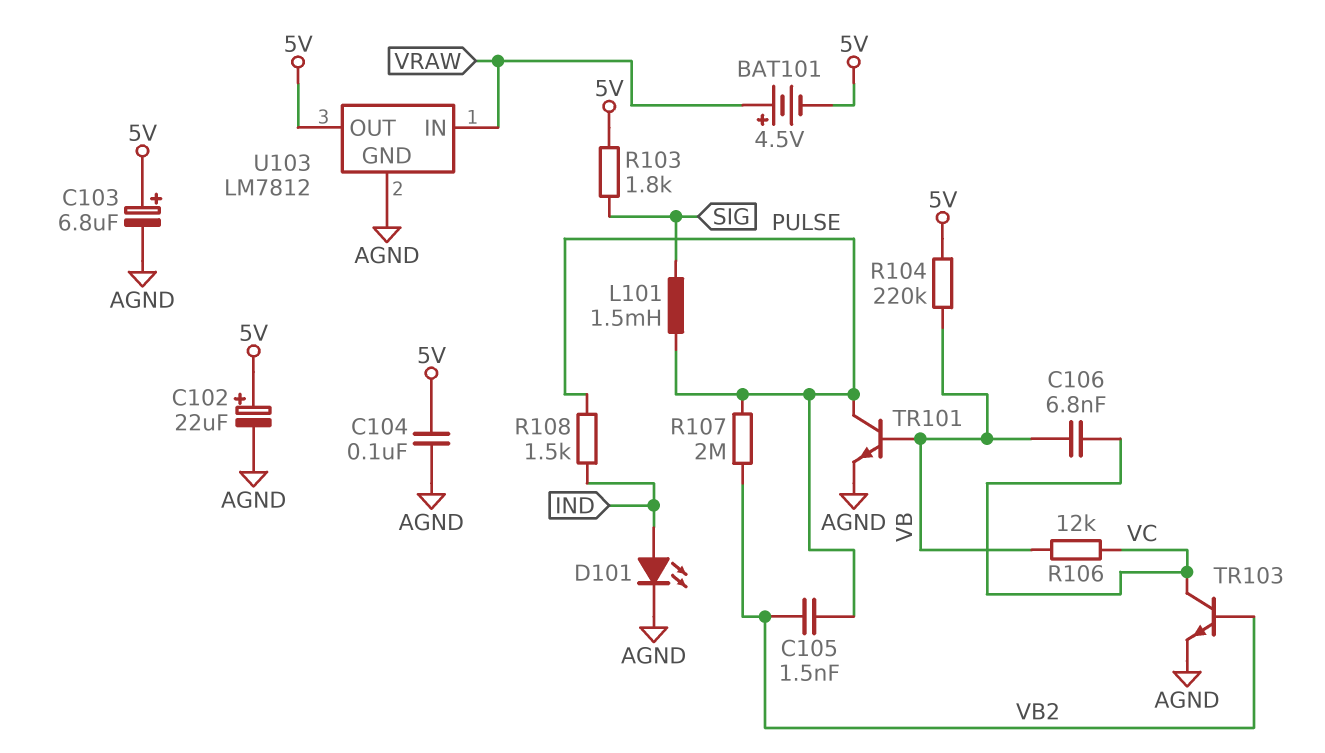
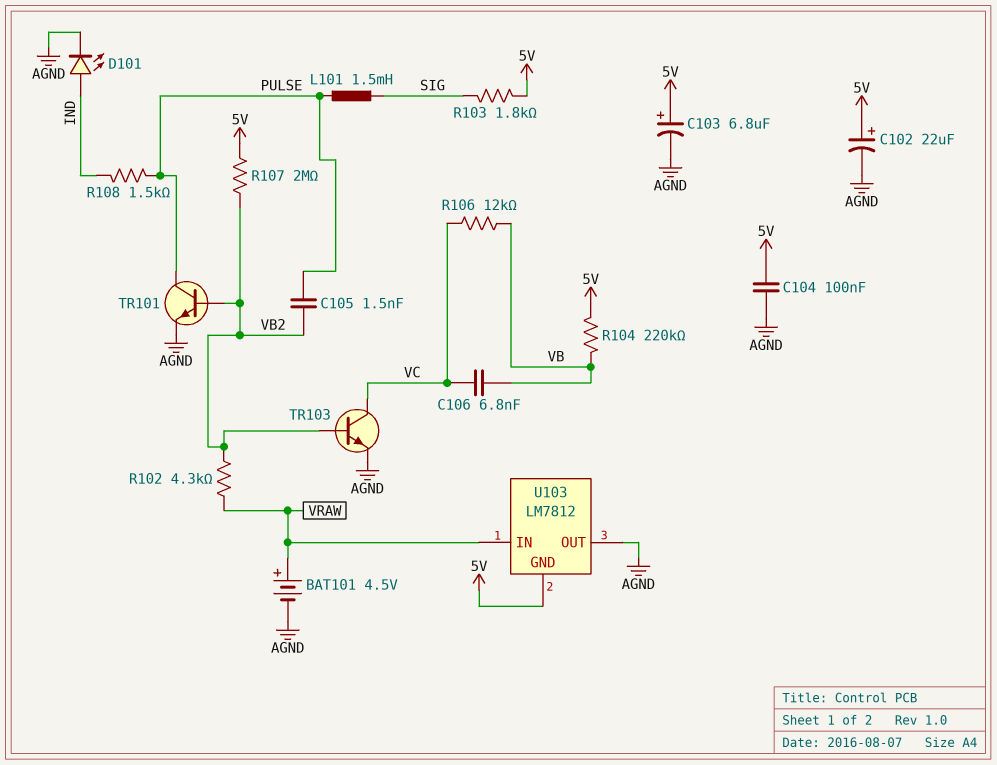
BAT101: 4.5V (plus VRAW, minus 5V) -> 4.5V (plus VRAW, minus AGND)
R102: none -> 4.3k (VB2, VRAW)
R107: 2M (PULSE, VB2) -> 2M (5V, VB2)
TR101: NPN (B VB, C PULSE, E AGND) -> NPN (B VB2, C PULSE, E AGND)
U103 pin GND: AGND -> 5V
U103 pin OUT: 5V -> AGND

